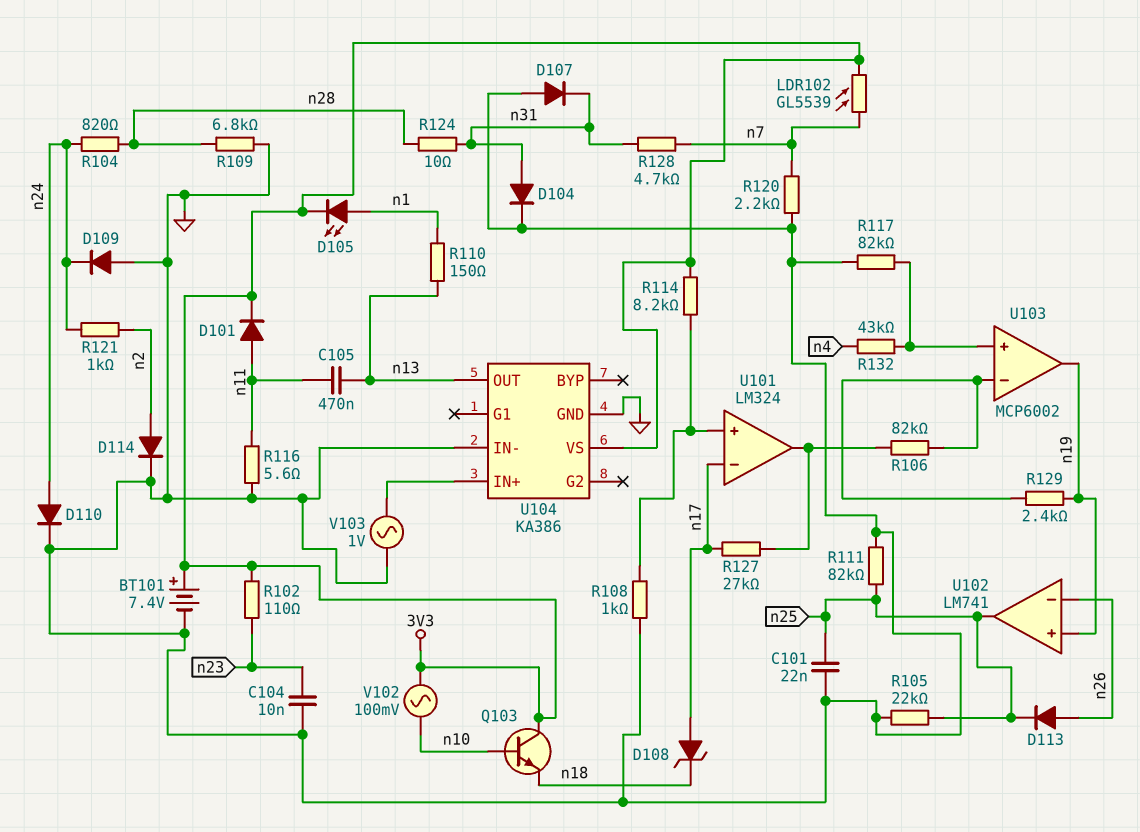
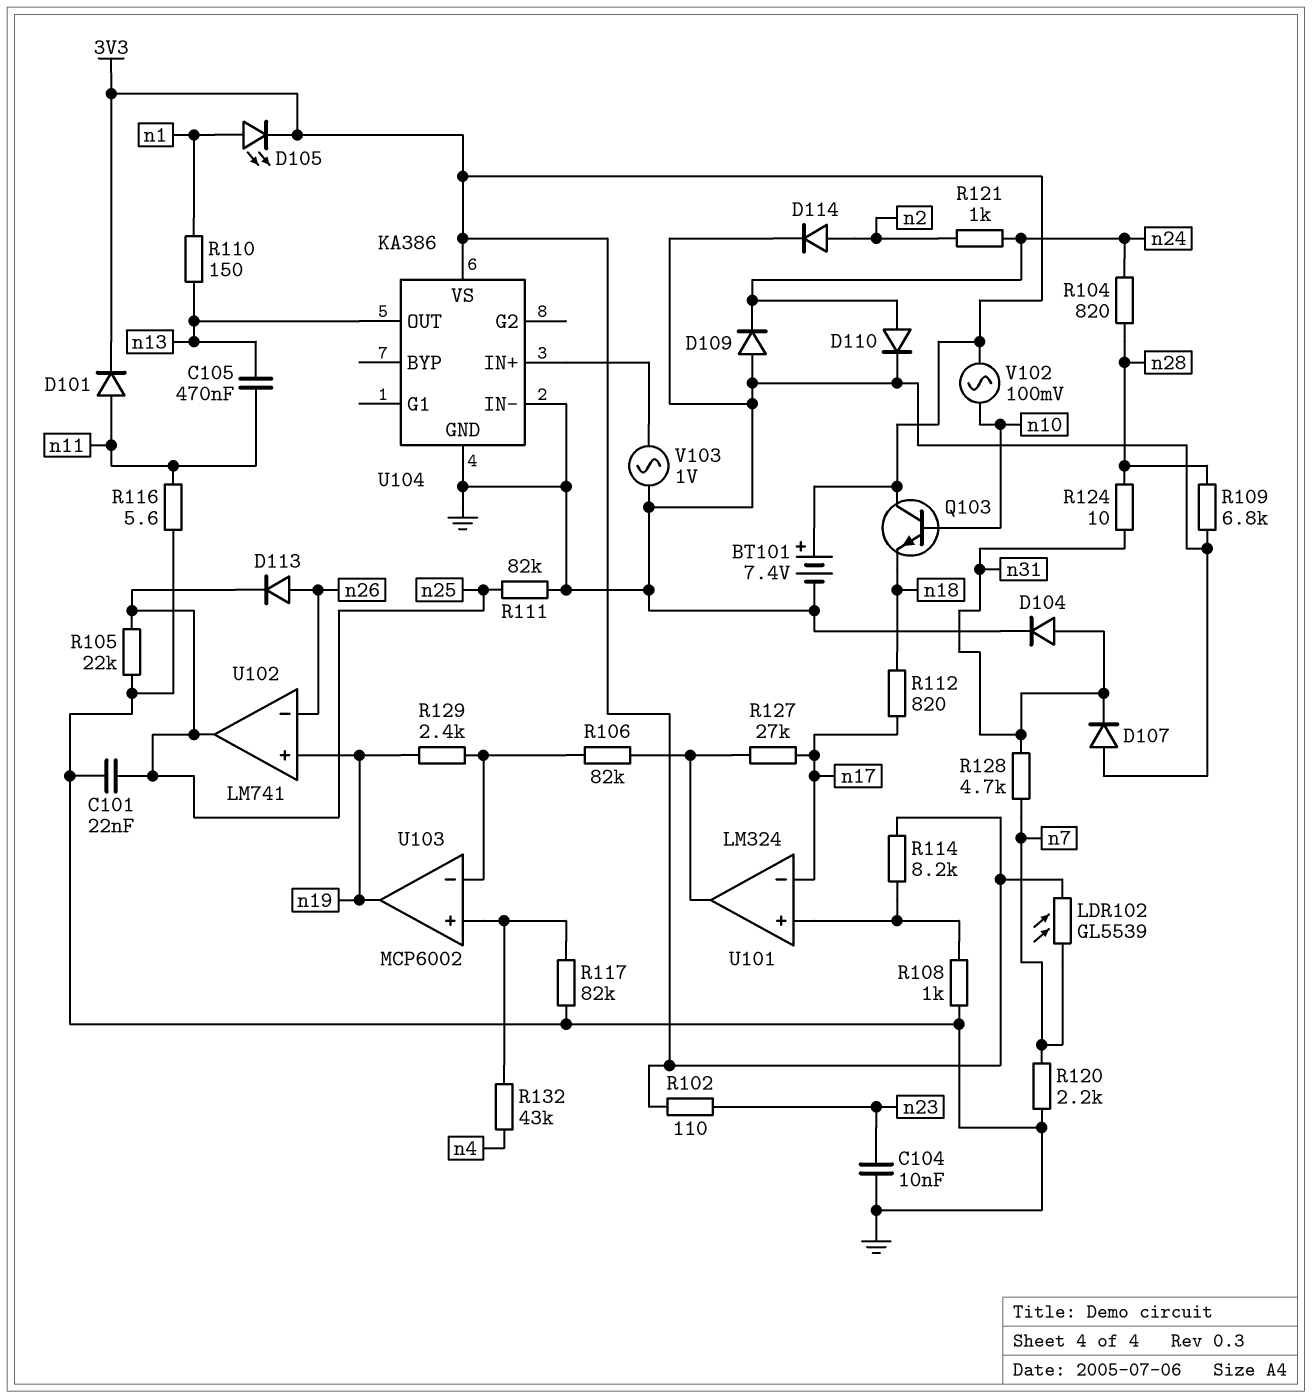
D108: zener (A n17, K n18) -> none
R112: none -> 820 (n17, n18)

